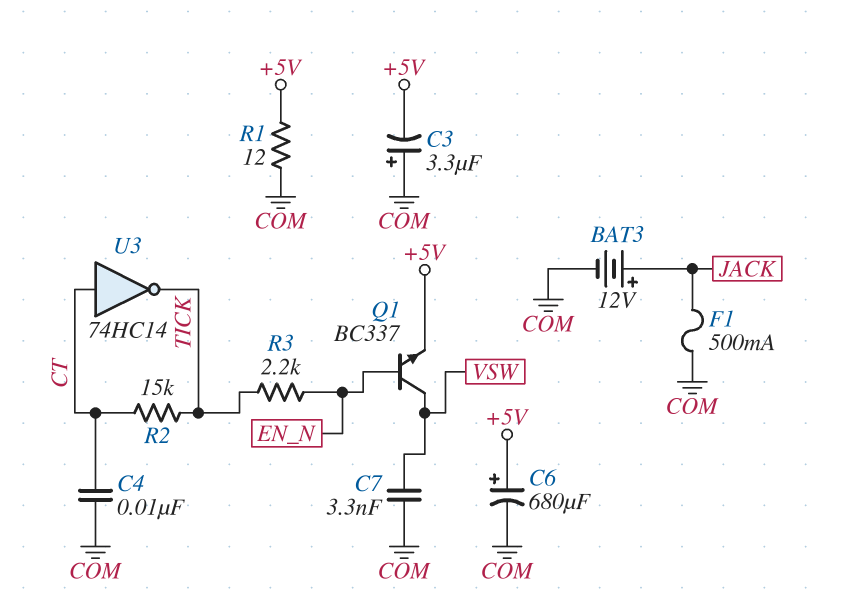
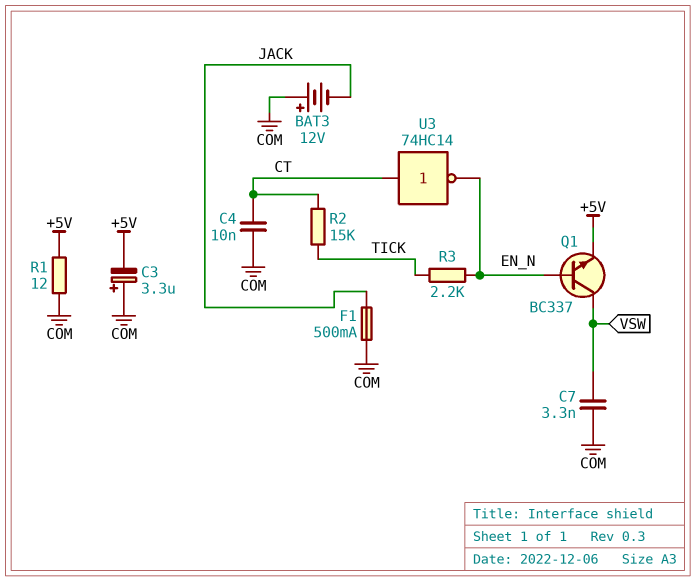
BAT3: 12V (plus JACK, minus COM) -> 12V (plus COM, minus JACK)
C6: 680uF (plus +5V, minus COM) -> none
U3: NOT 74HC14 (in CT, out TICK) -> NOT 74HC14 (in CT, out EN_N)

